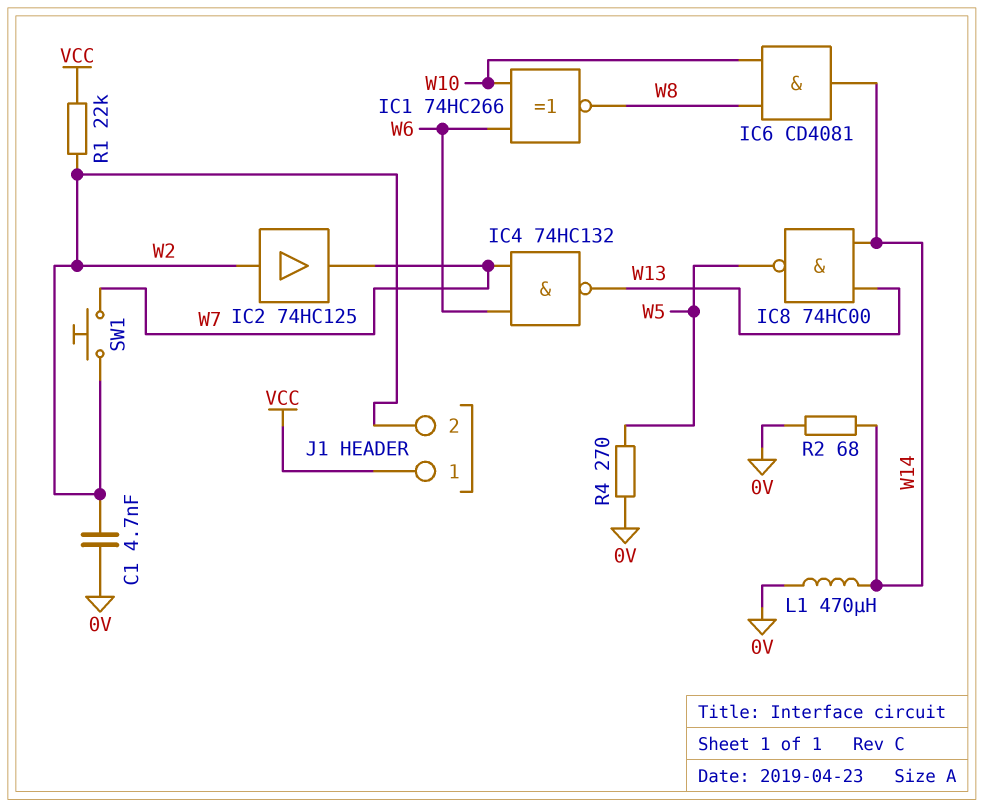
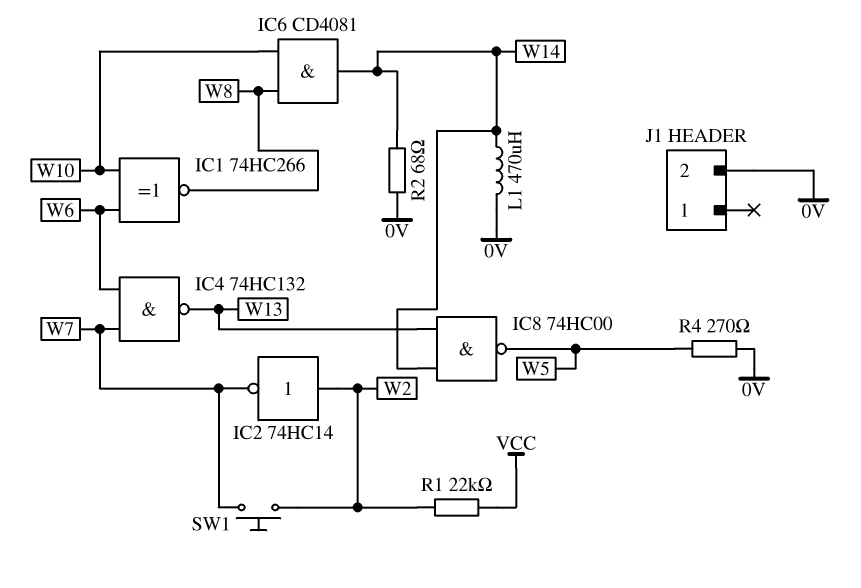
C1: 4.7nF (0V, W2) -> none
IC2: buffer 74HC125 (in W2, out W7) -> NOT 74HC14 (in W2, out W7)
J1 pin 1: VCC -> none
J1 pin 2: W2 -> 0V

